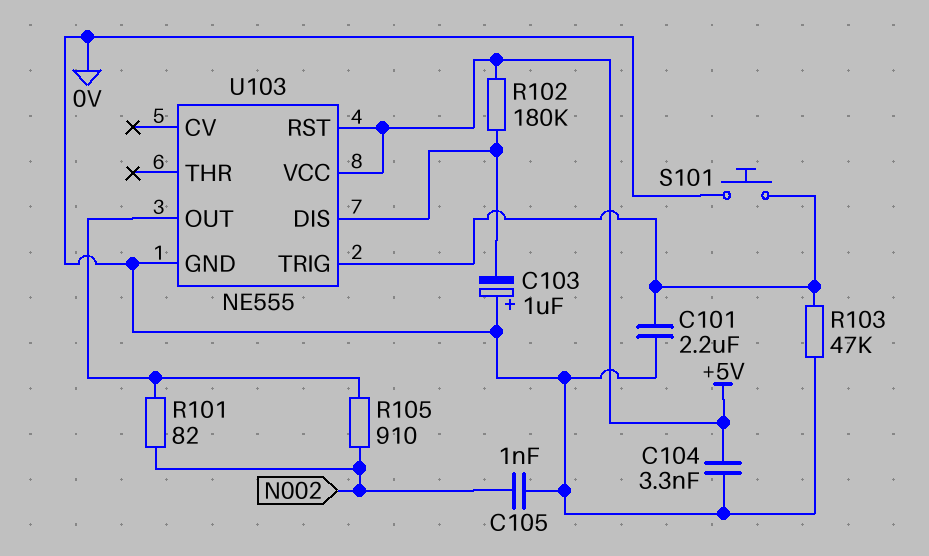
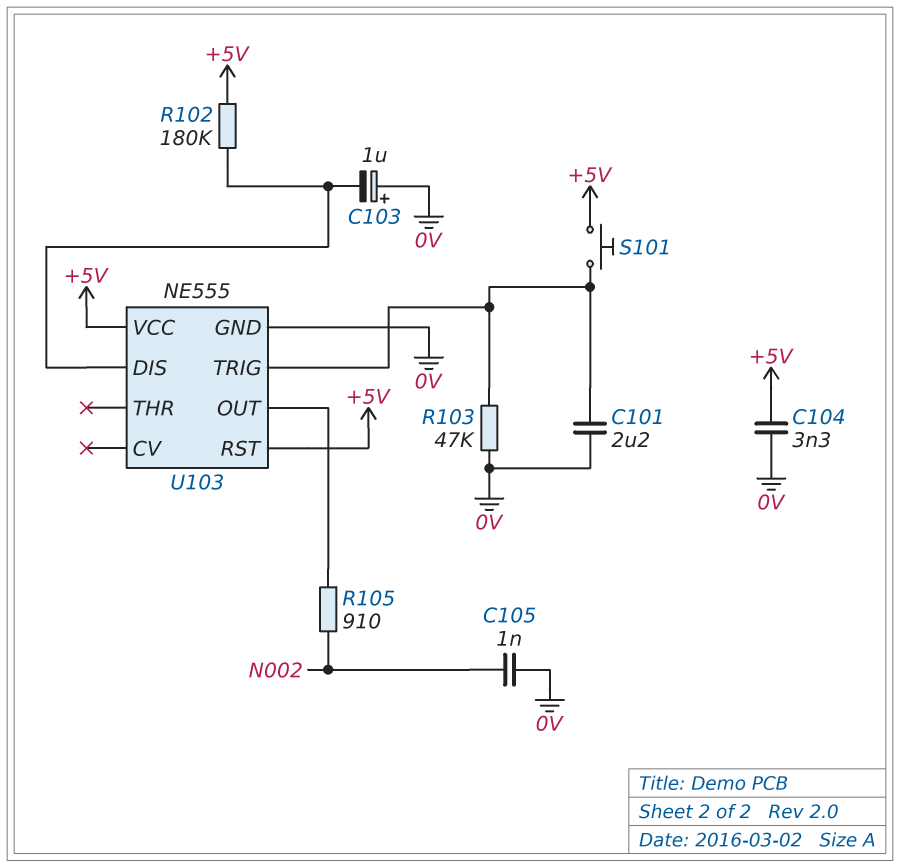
R101: 82 (N002, U103/OUT) -> none
S101: button (0V, U103/TRIG) -> button (+5V, U103/TRIG)

